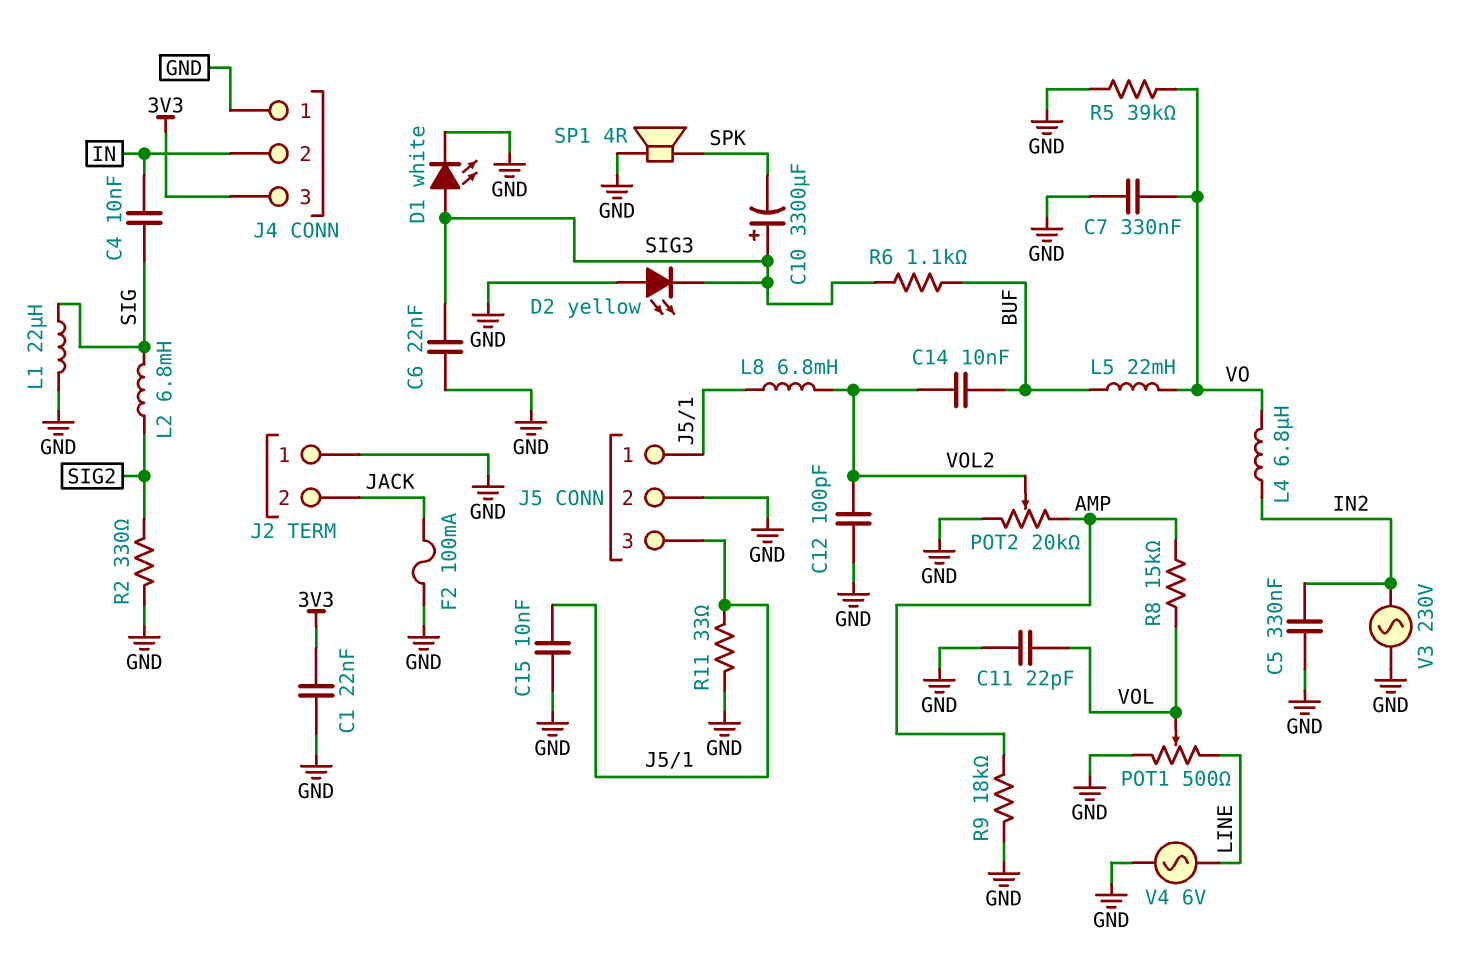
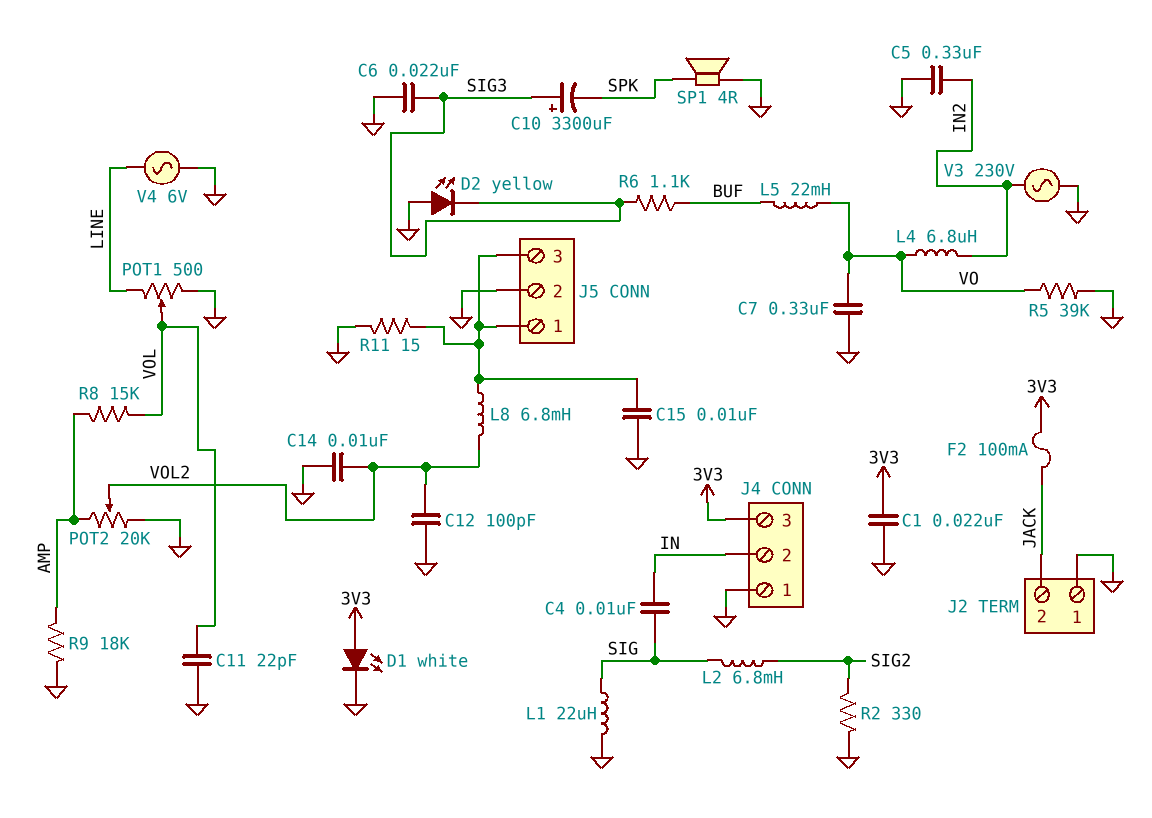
C14: 10nF (BUF, VOL2) -> 10nF (GND, VOL2)
D1: LED white (A SIG3, K GND) -> LED white (A 3V3, K GND)
F2: 100mA (GND, JACK) -> 100mA (3V3, JACK)
R11: 33 (GND, J5/1) -> 15 (GND, J5/1)

